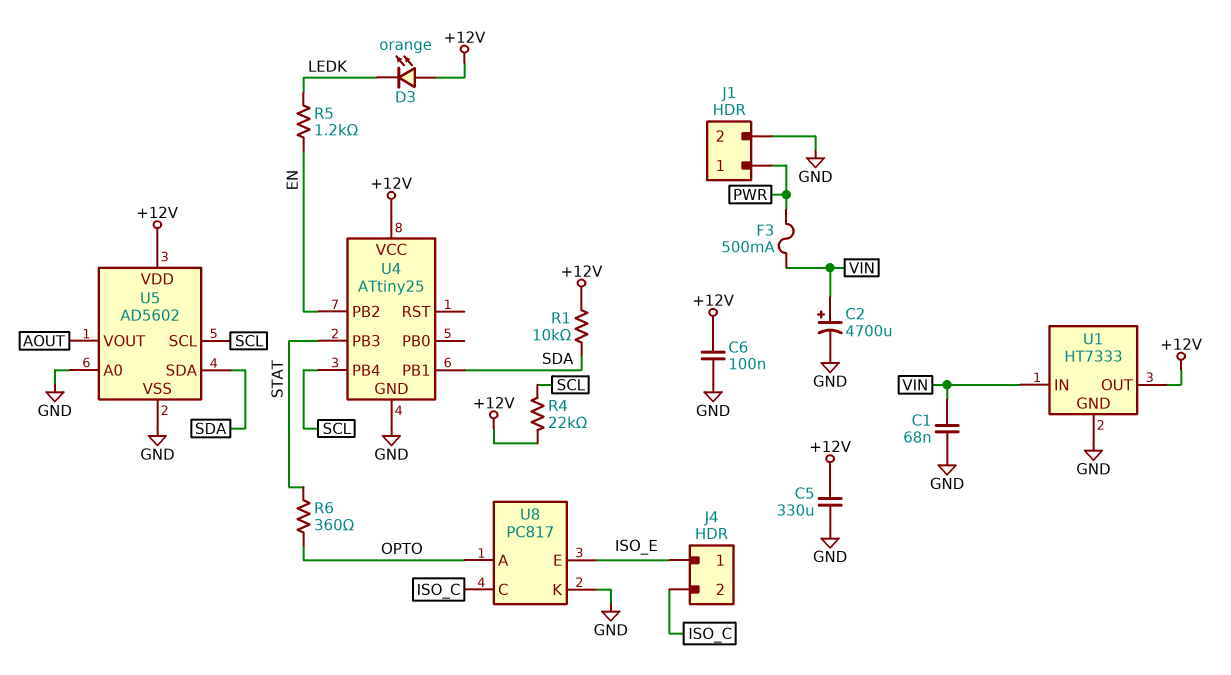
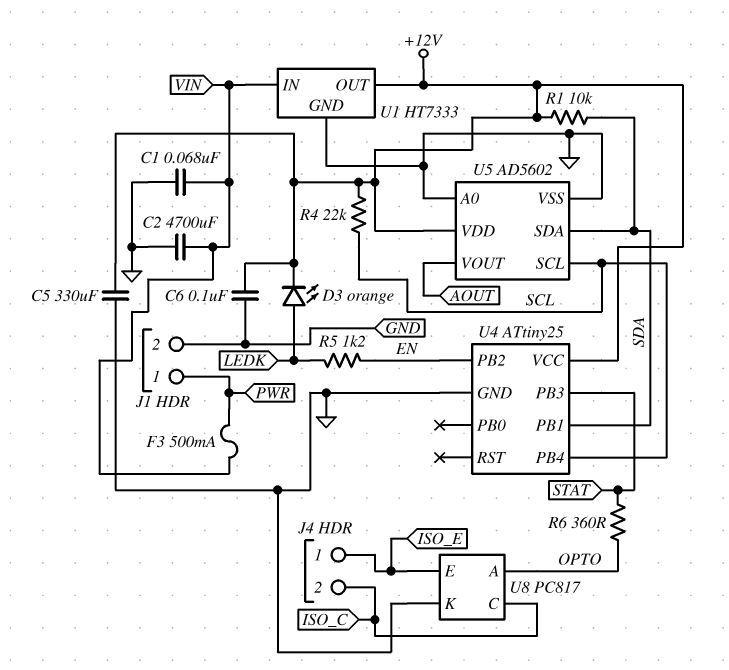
C2: 4700uF (plus VIN, minus GND) -> 4700uF (GND, VIN)
D3: LED orange (A +12V, K LEDK) -> LED orange (A LEDK, K +12V)

